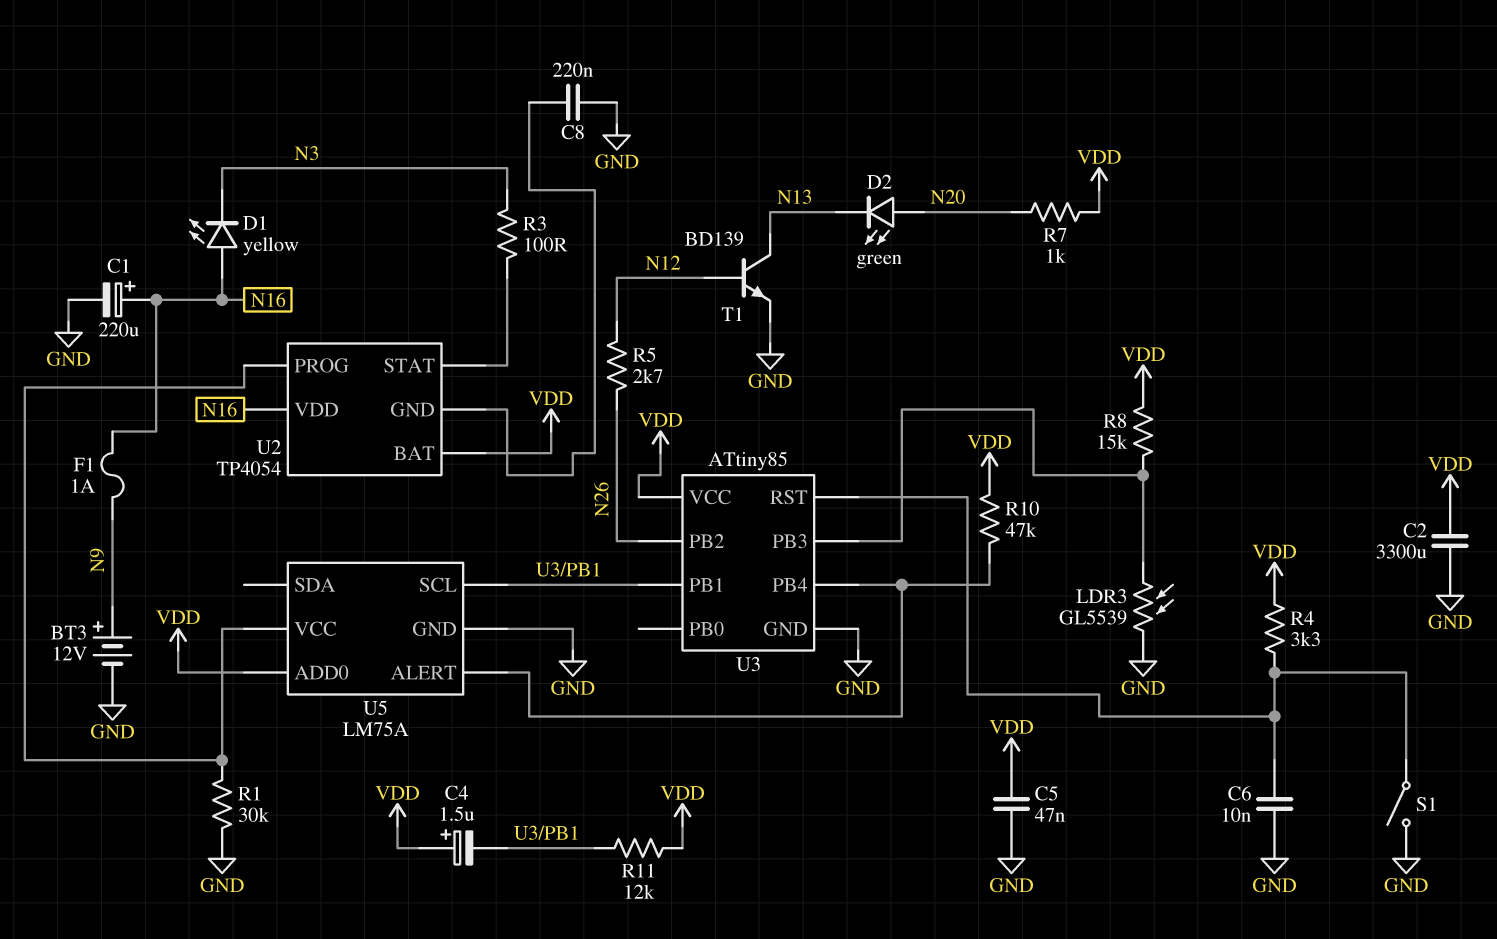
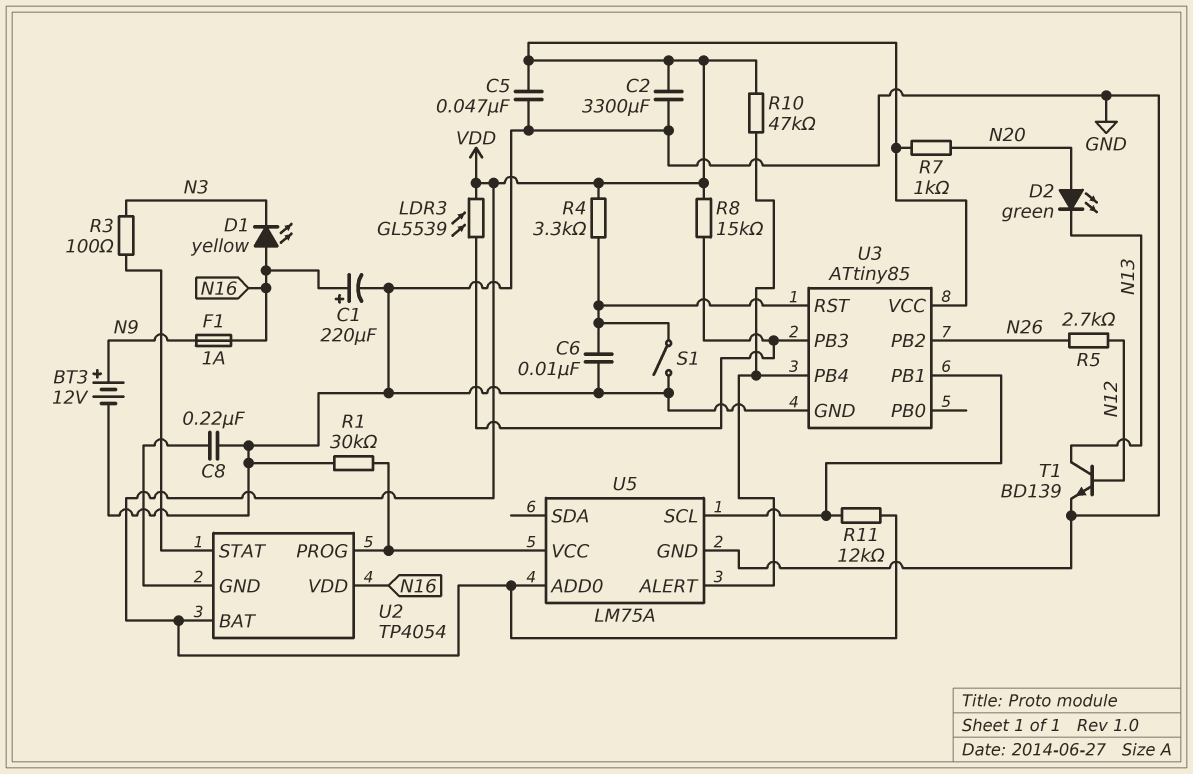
C4: 1.5uF (plus VDD, minus U3/PB1) -> none
LDR3: GL5539 (GND, U3/PB3) -> GL5539 (U3/PB3, VDD)

